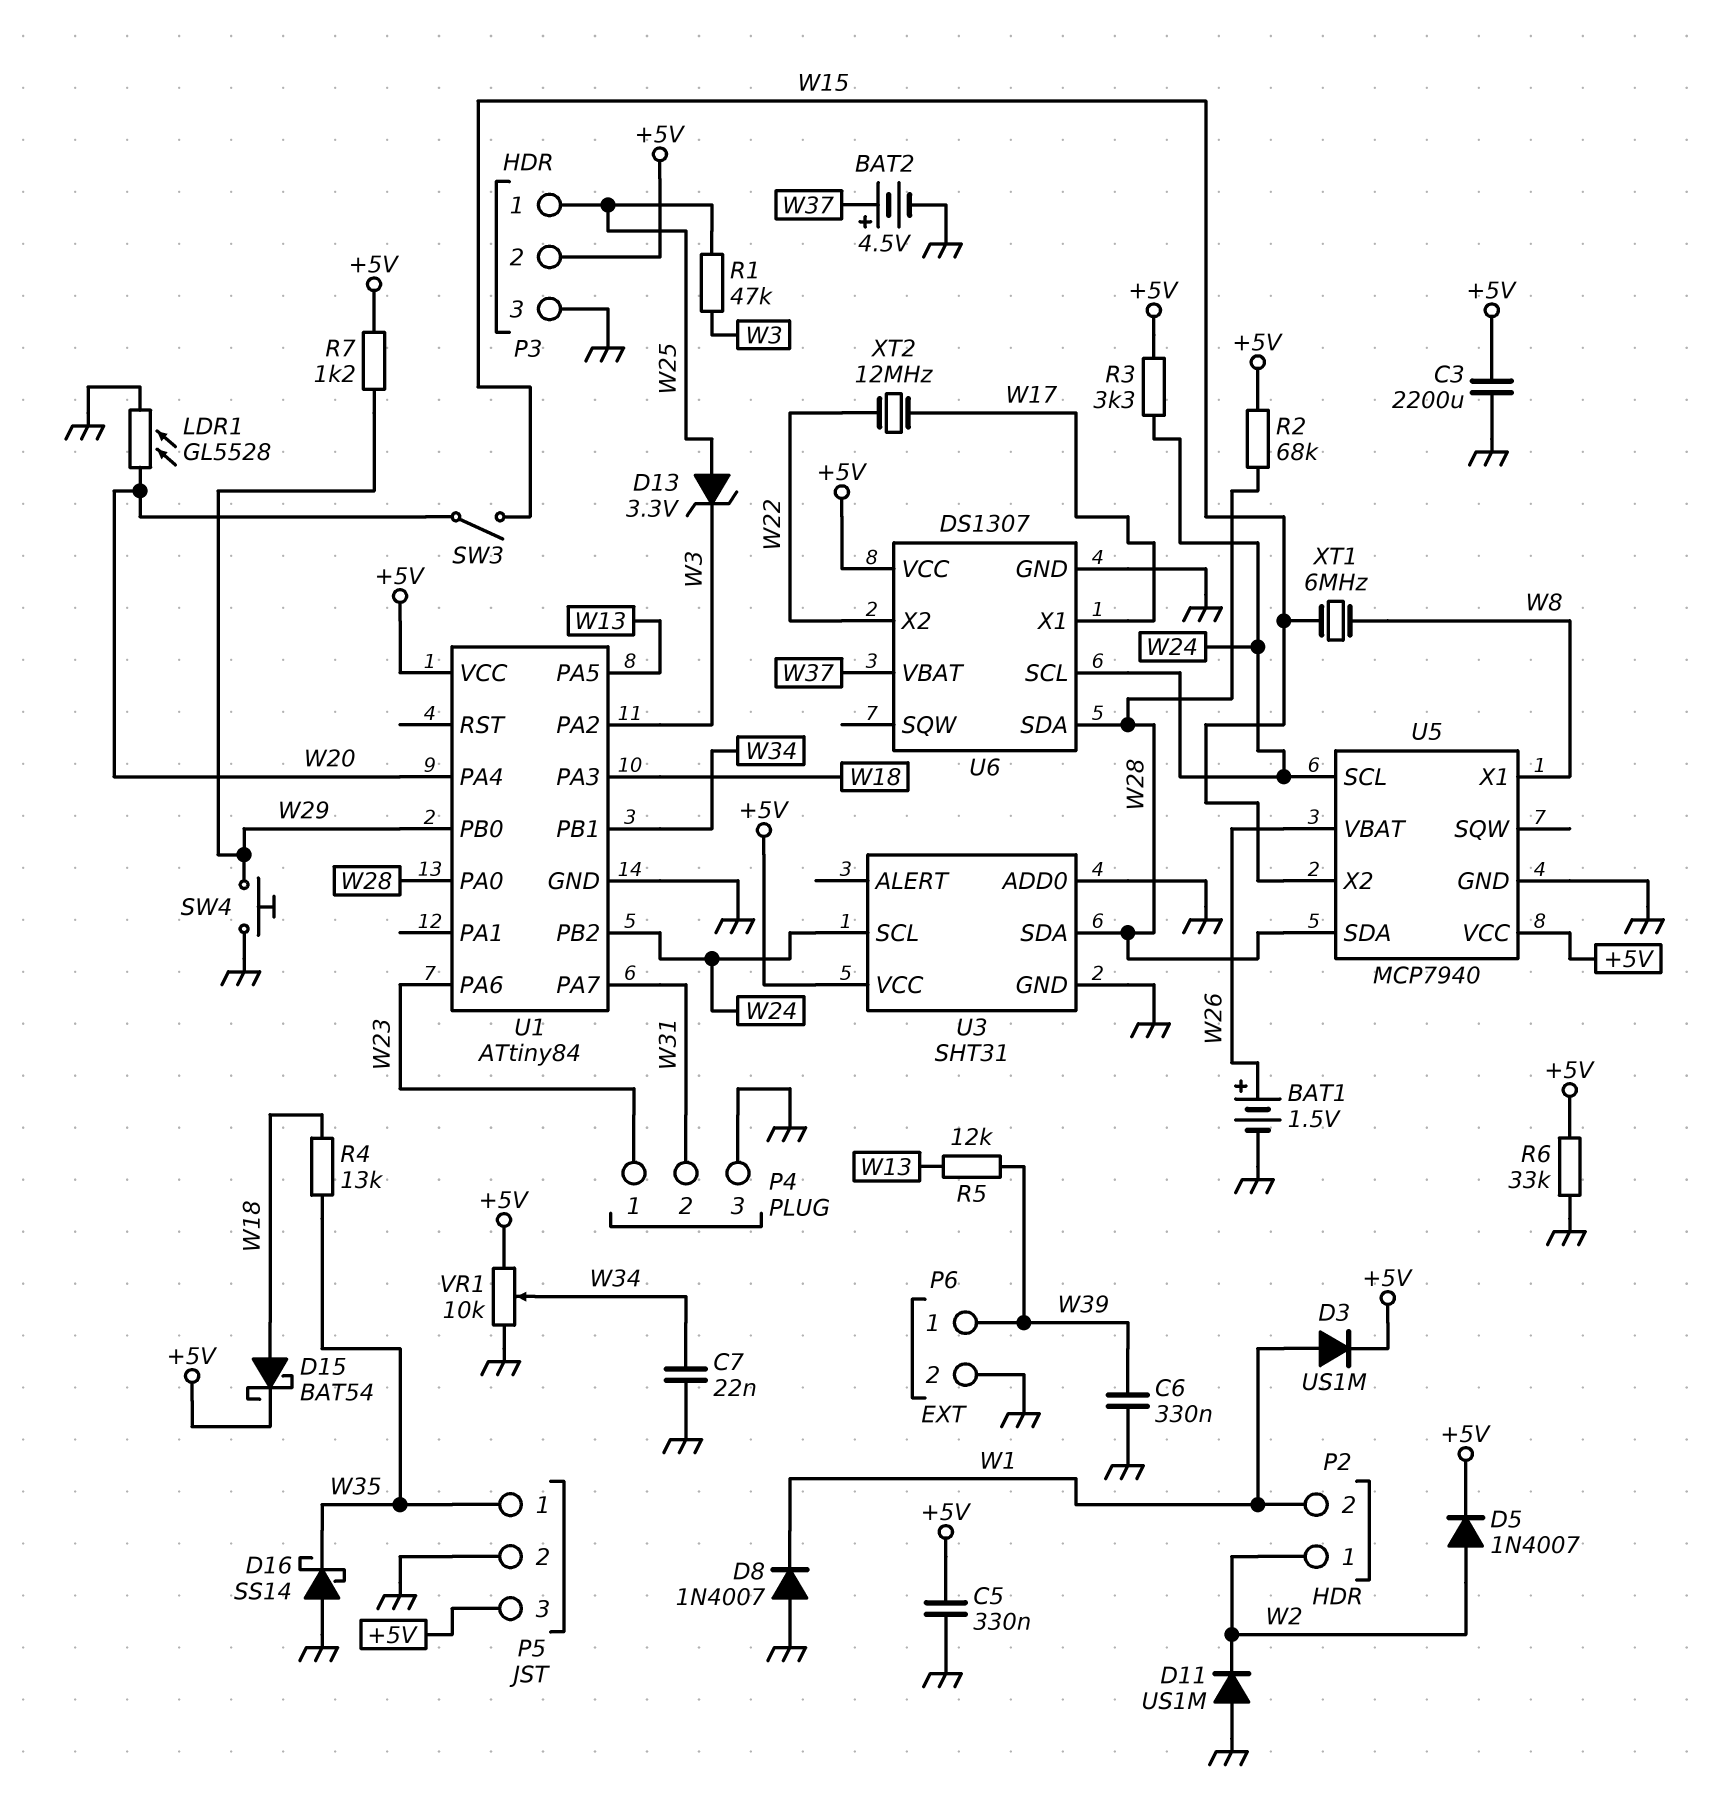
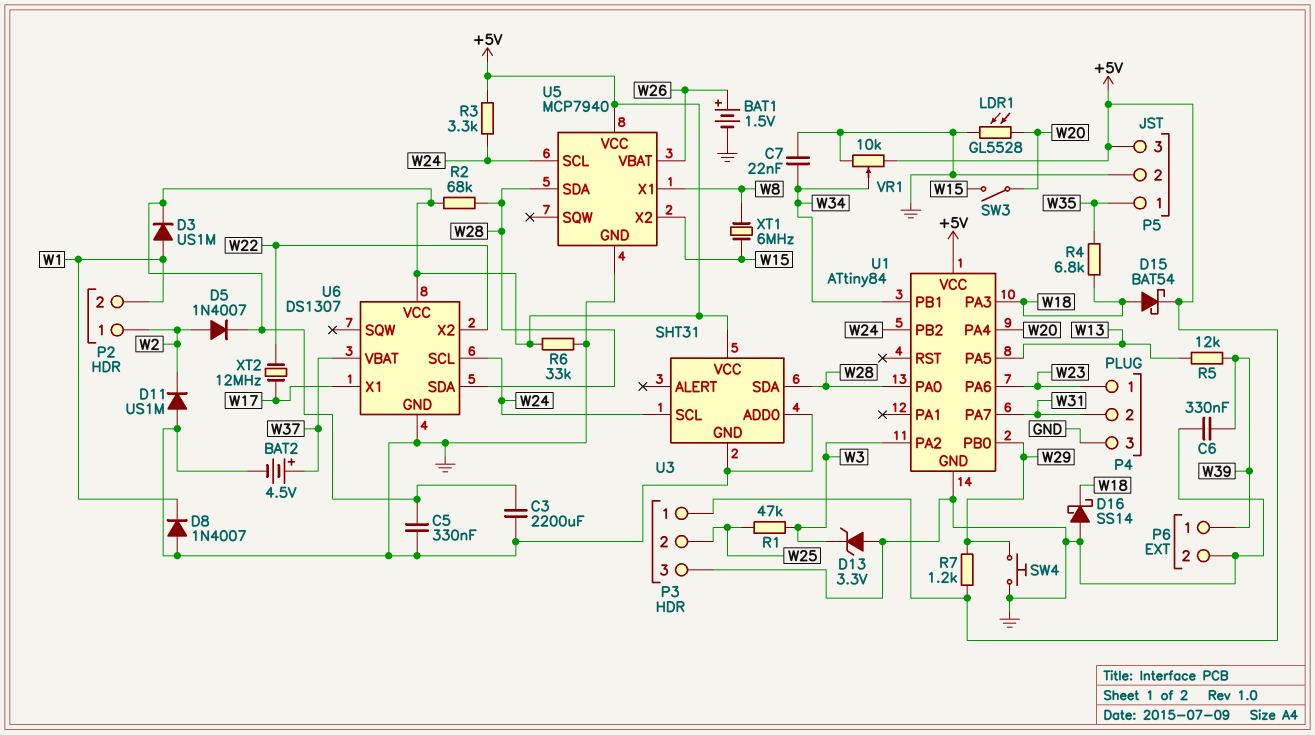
D13: zener 3.3V (A W25, K W3) -> zener 3.3V (A GND, K W3)
D16: schottky SS14 (A GND, K W35) -> schottky SS14 (A GND, K W18)
P3 pin 1: W25 -> +5V
P3 pin 2: +5V -> W25
R4: 13k (W18, W35) -> 6.8k (W18, W35)

